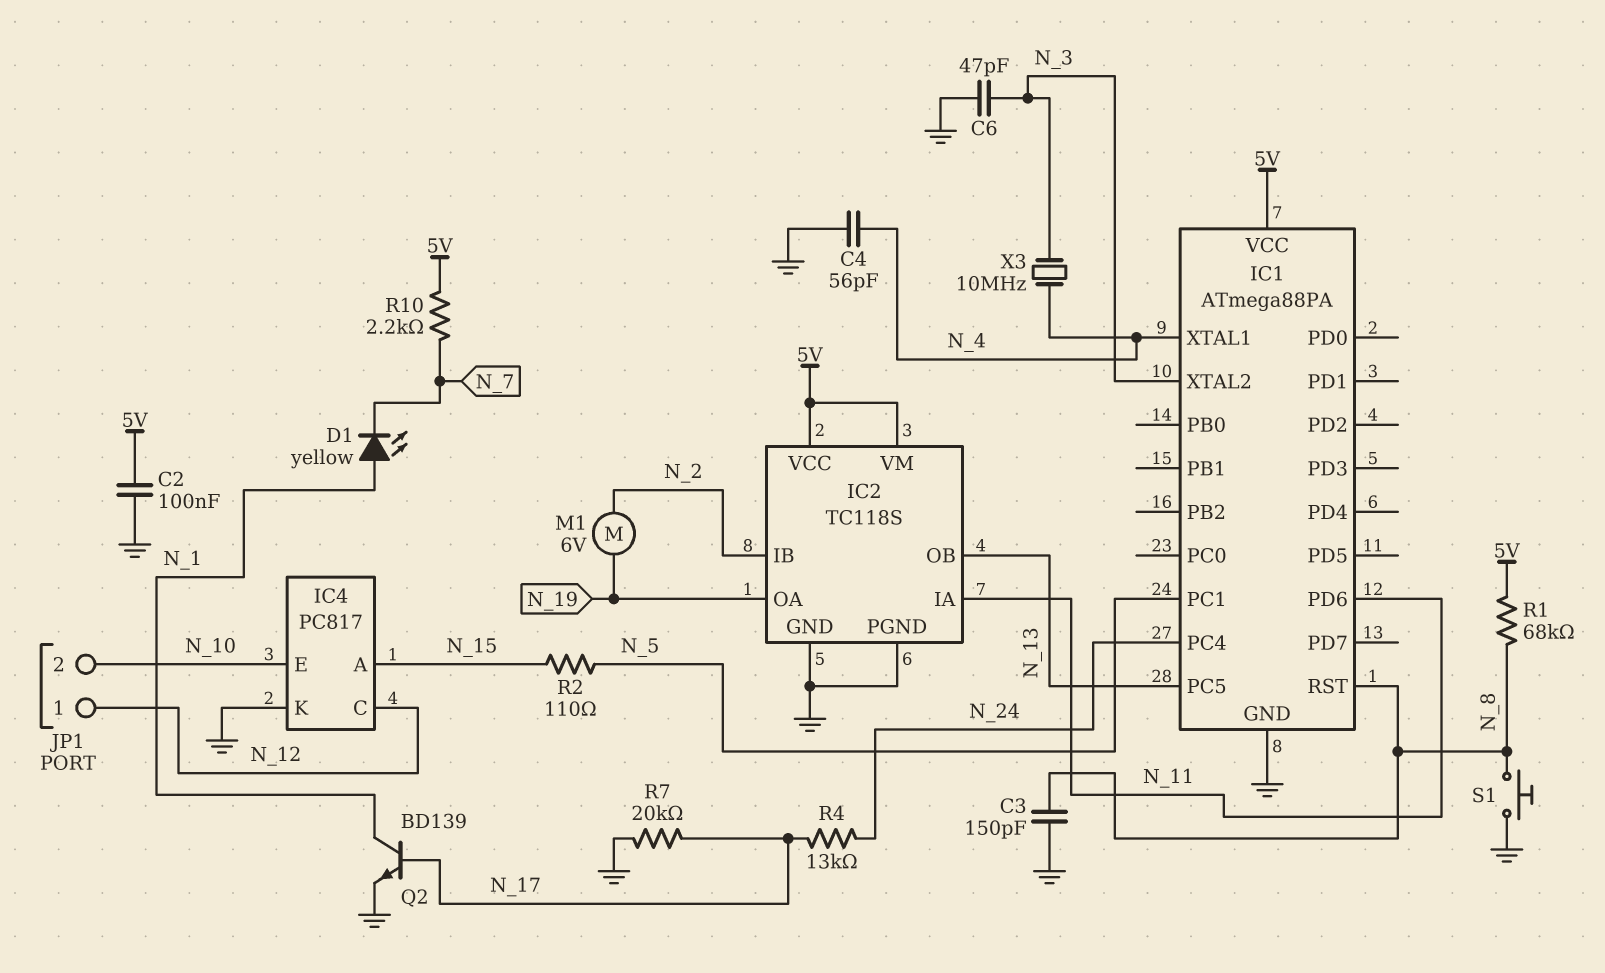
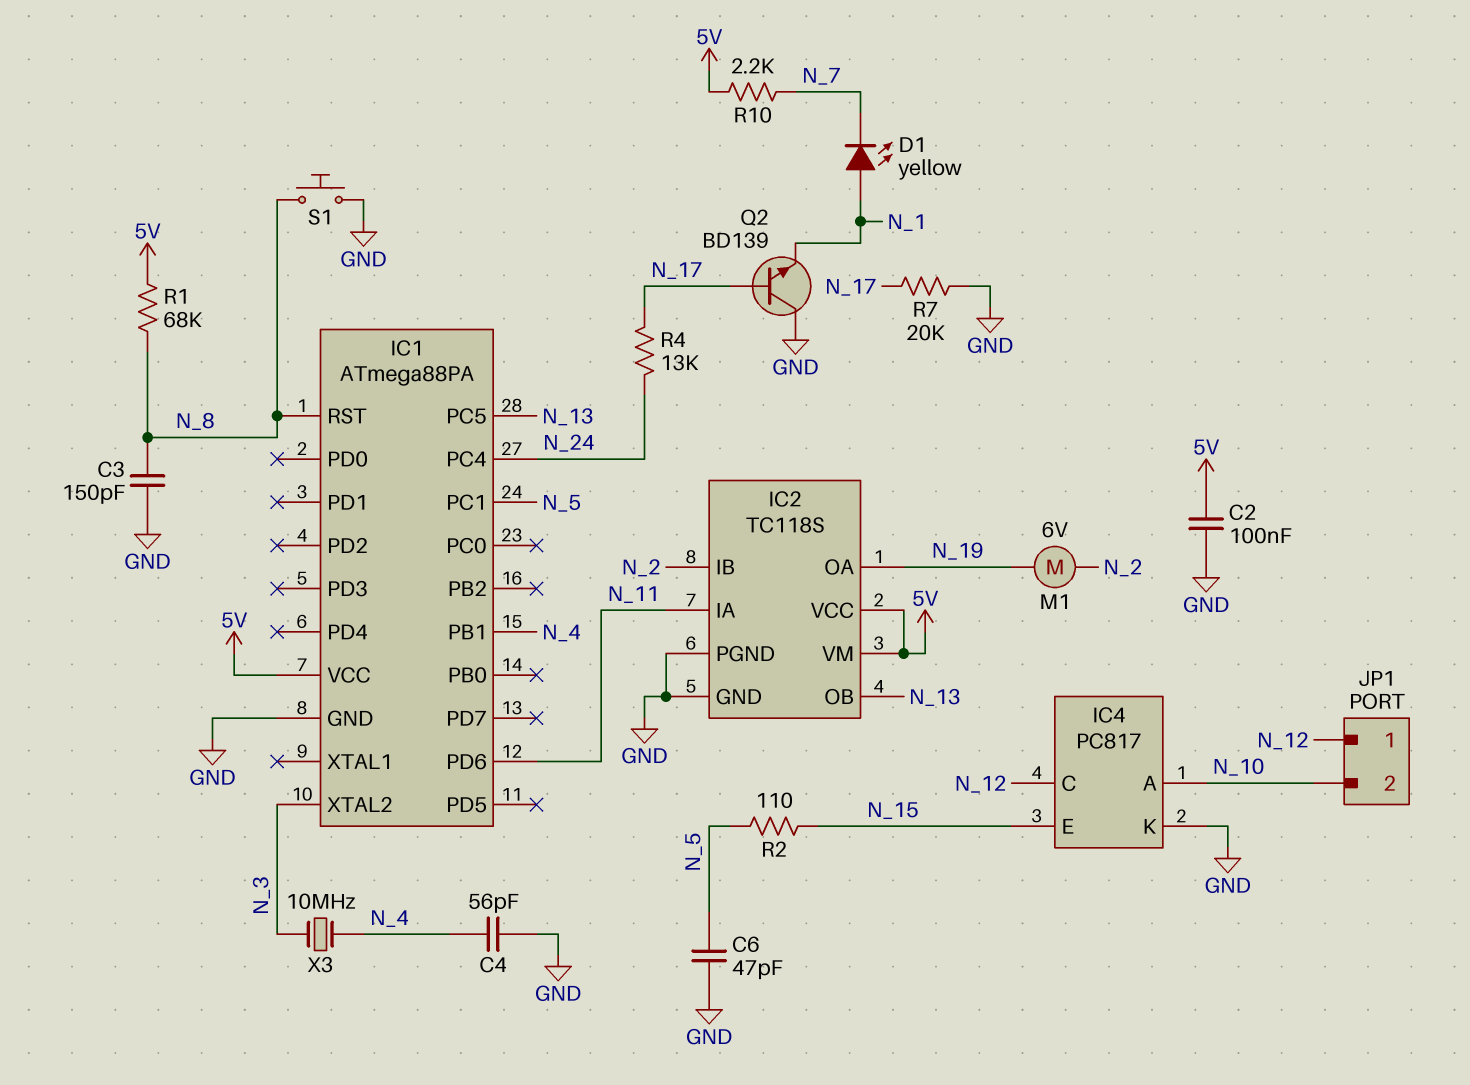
C6: 47pF (GND, N_3) -> 47pF (GND, N_5)
IC1 pin PB1: none -> N_4
IC1 pin XTAL1: N_4 -> none
IC4 pin A: N_15 -> N_10
IC4 pin E: N_10 -> N_15
Q2: NPN BD139 (B N_17, C N_1, E GND) -> NPN BD139 (B N_17, C GND, E N_1)

